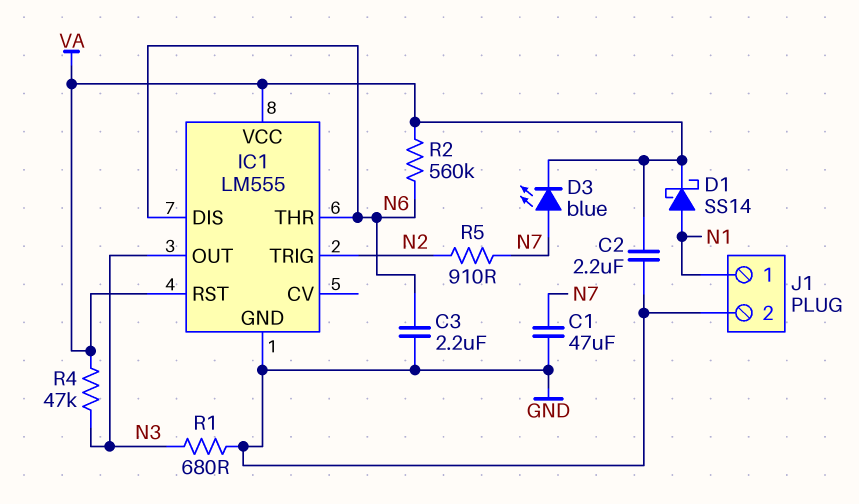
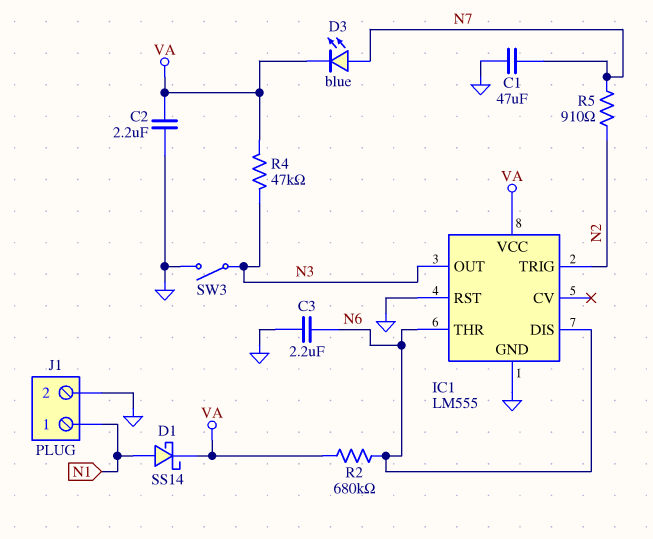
IC1 pin RST: VA -> GND
R1: 680 (GND, N3) -> none
R2: 560k (N6, VA) -> 680k (N6, VA)
SW3: none -> switch (GND, N3)

